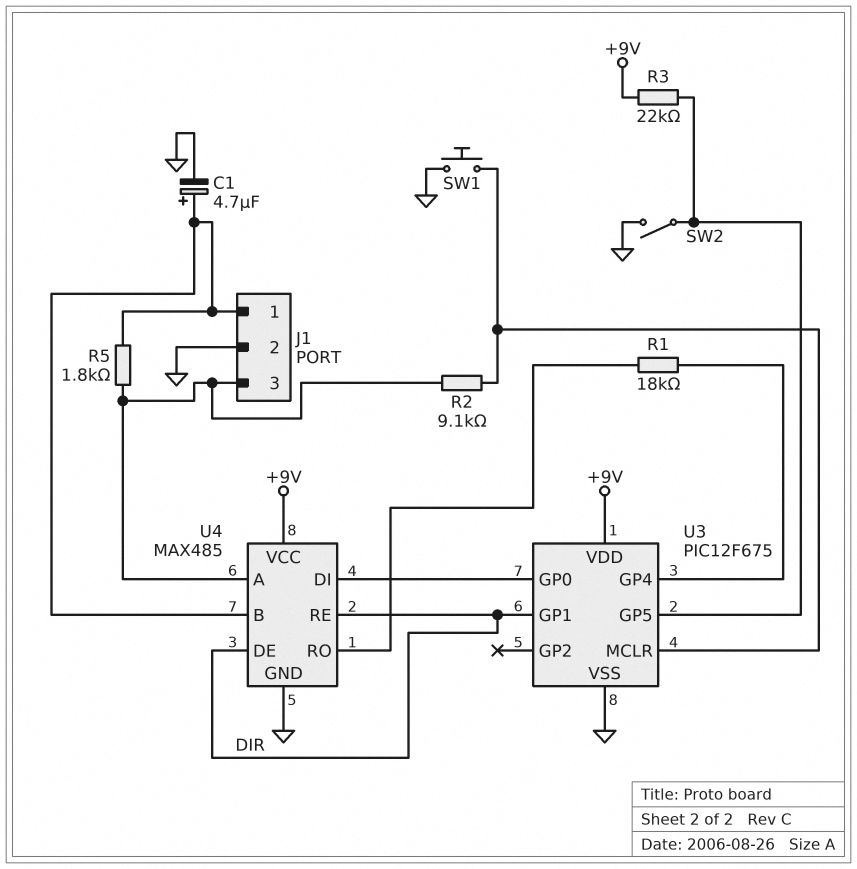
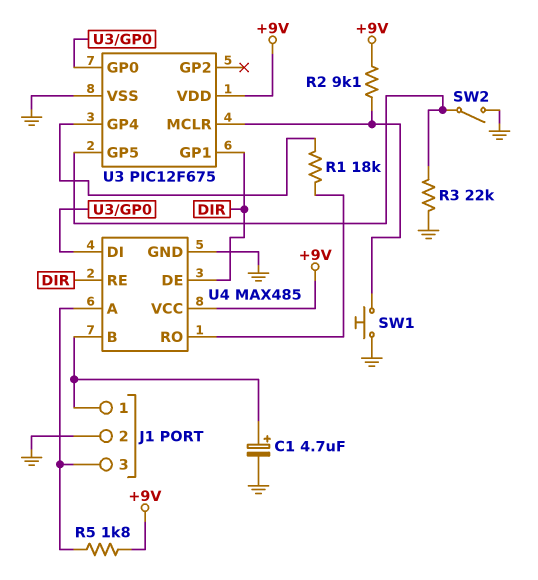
R2: 9.1k (J1/3, U3/MCLR) -> 9.1k (+9V, U3/MCLR)
R3: 22k (+9V, U3/GP5) -> 22k (GND, U3/GP5)
R5: 1.8k (J1/1, J1/3) -> 1.8k (+9V, J1/3)

